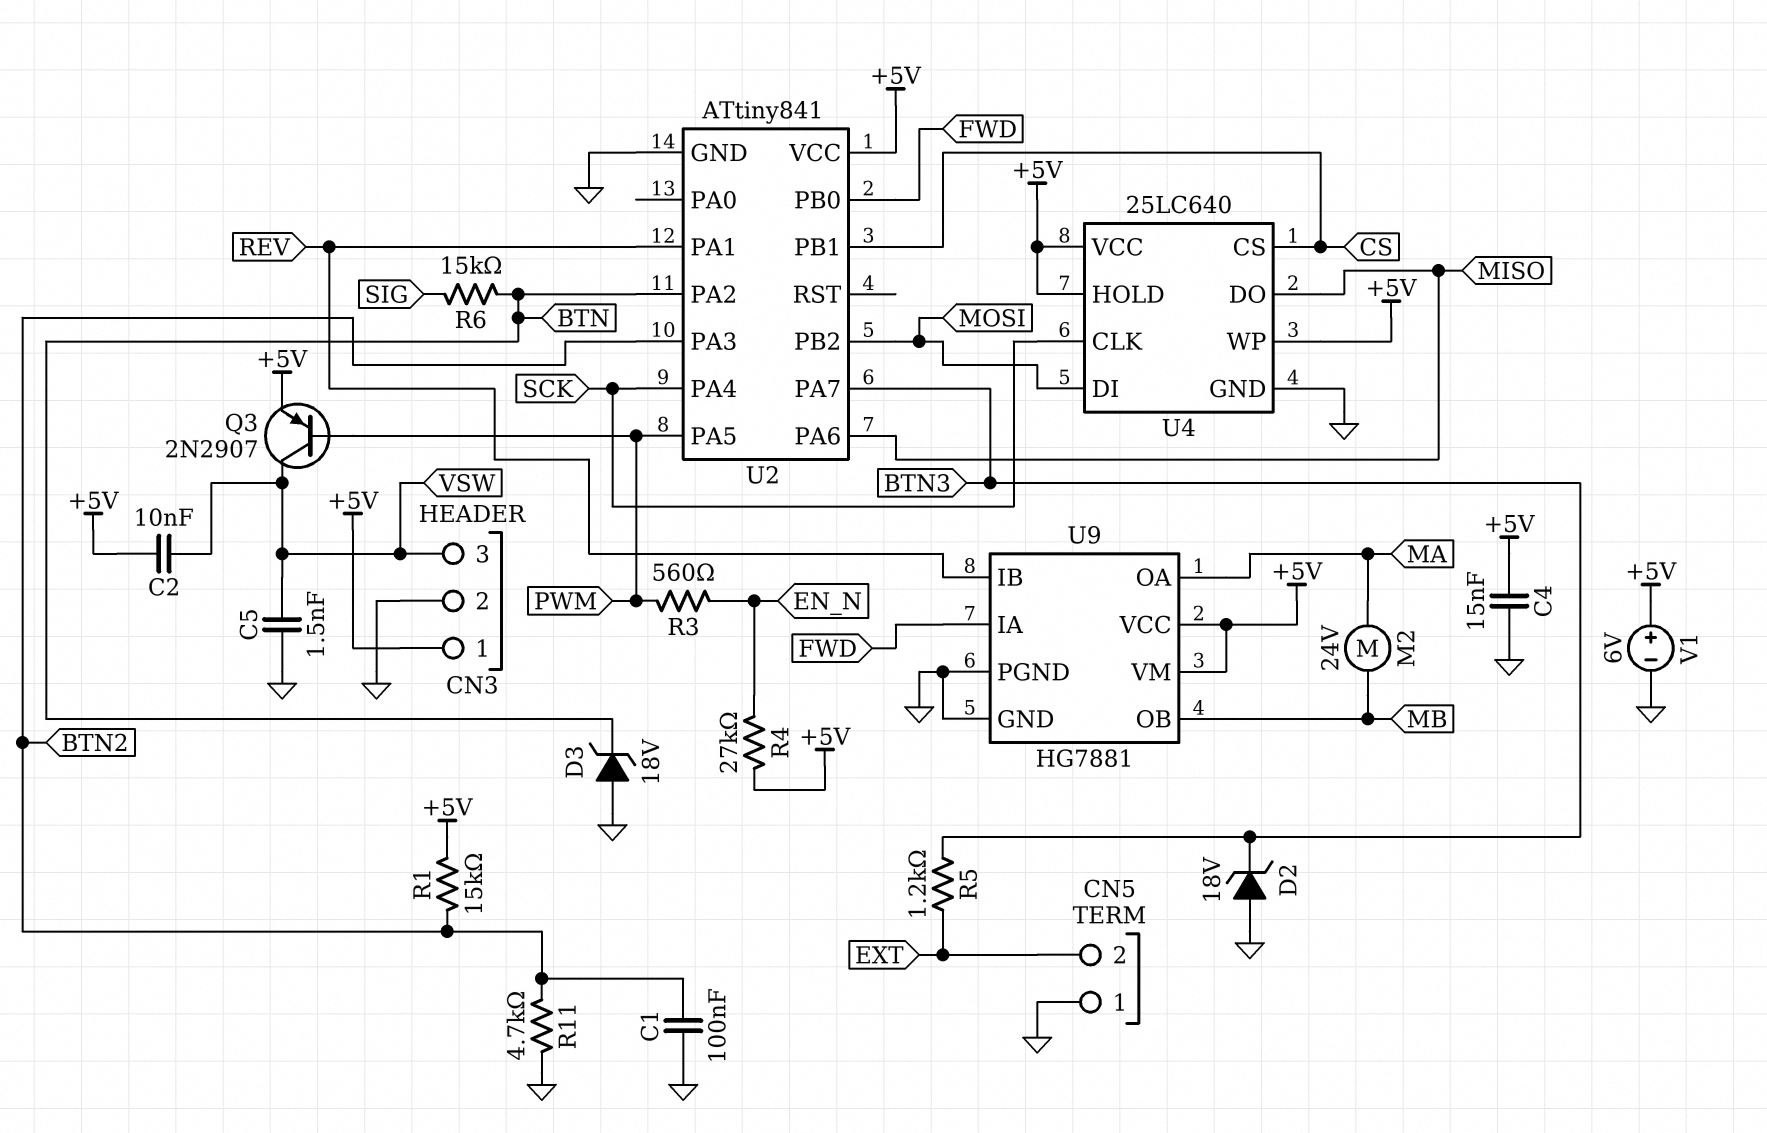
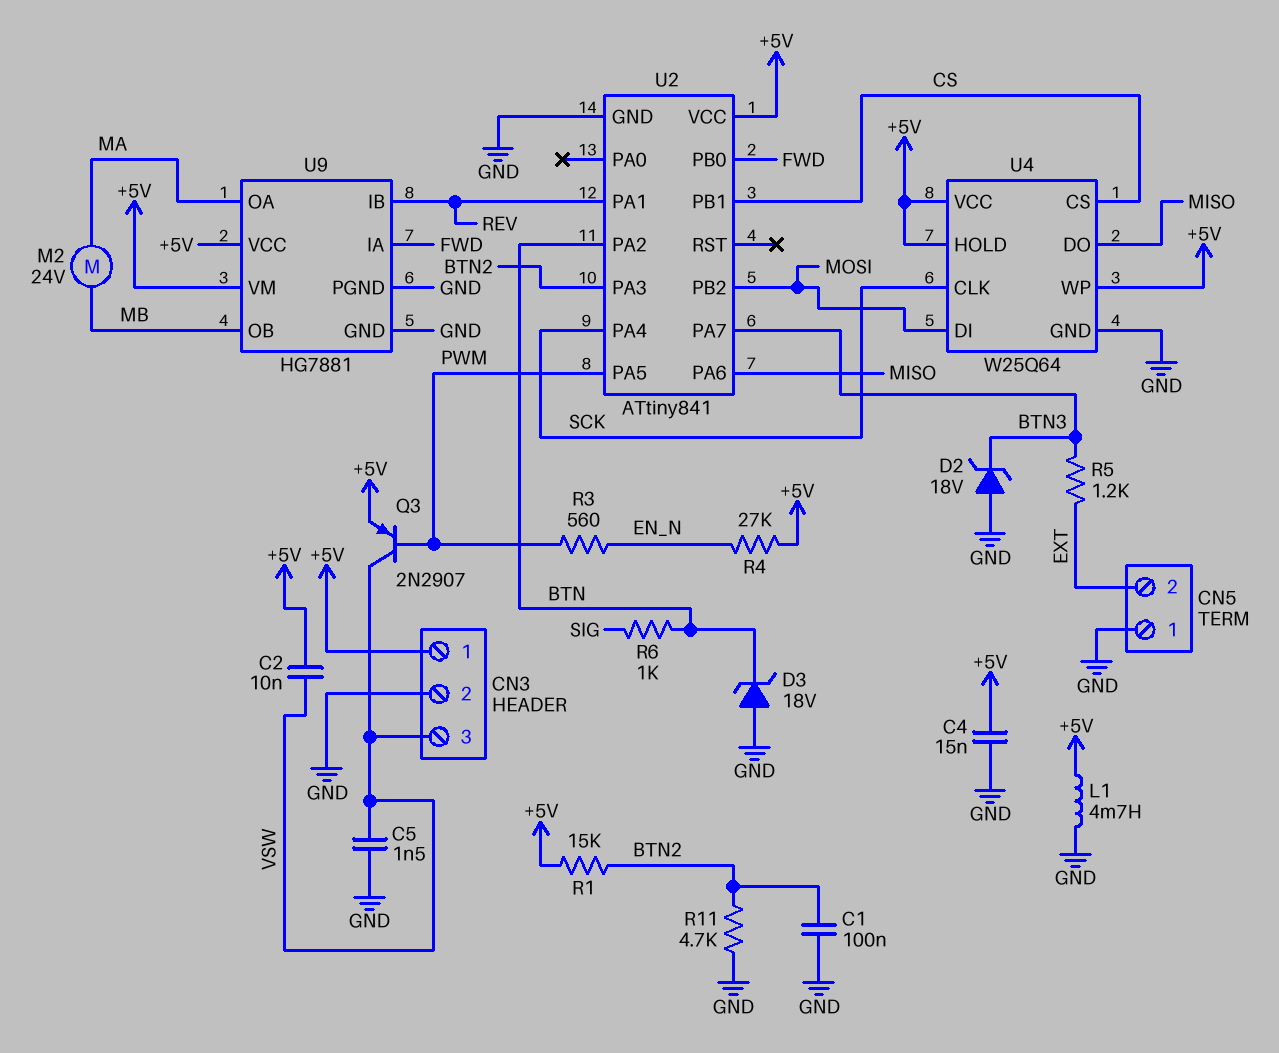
L1: none -> 4.7mH (+5V, GND)
R6: 15k (BTN, SIG) -> 1k (BTN, SIG)
U4: 25LC640 -> W25Q64
V1: 6V (plus +5V, minus GND) -> none

